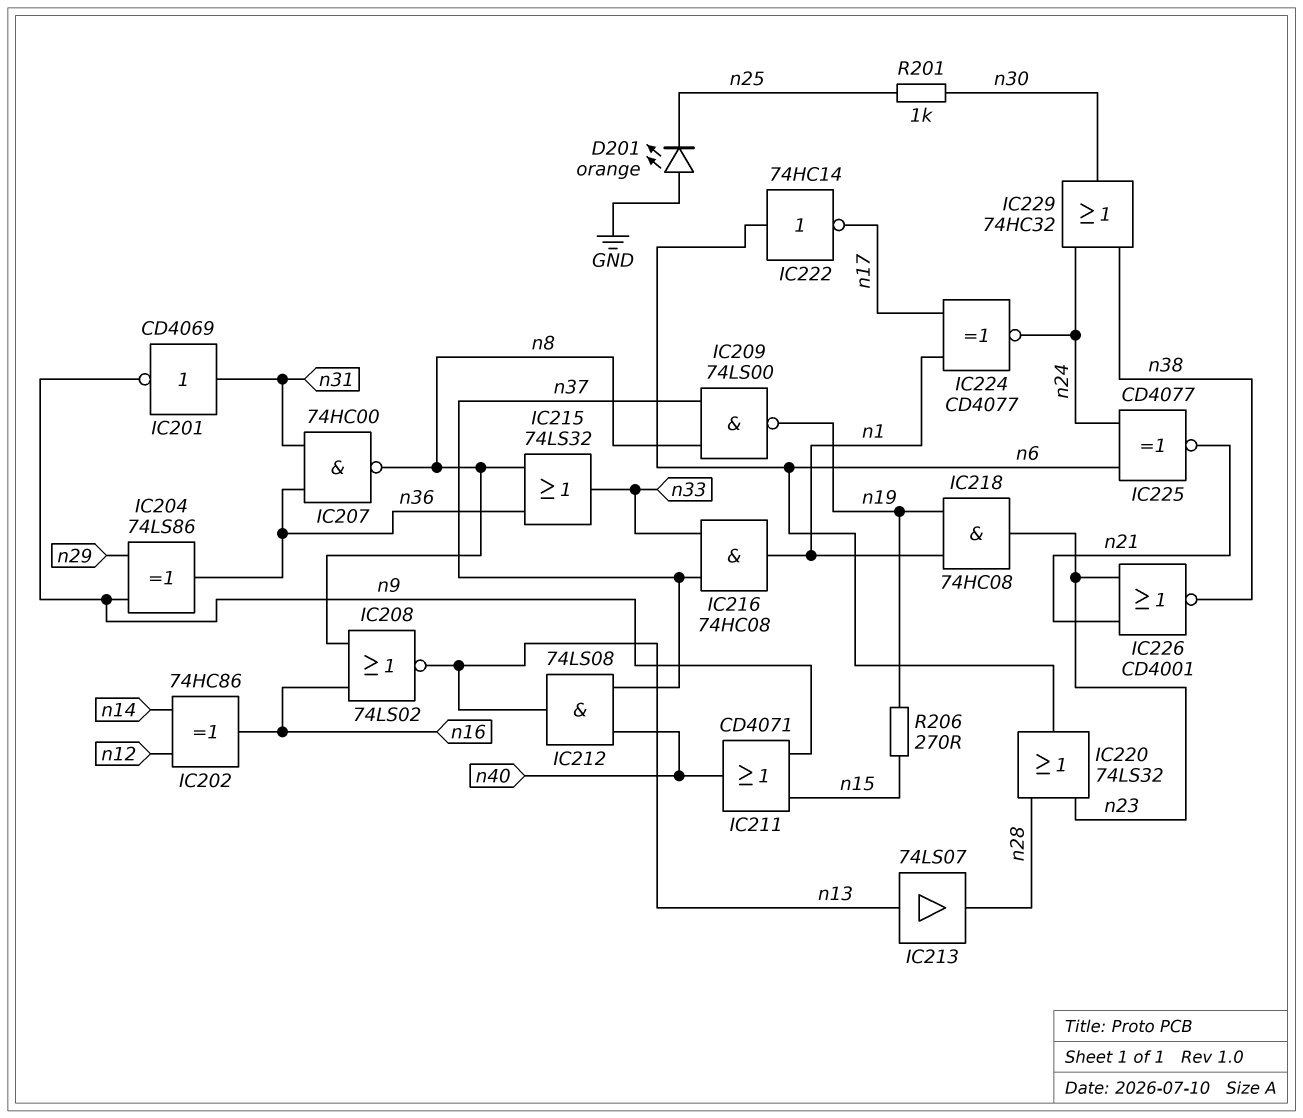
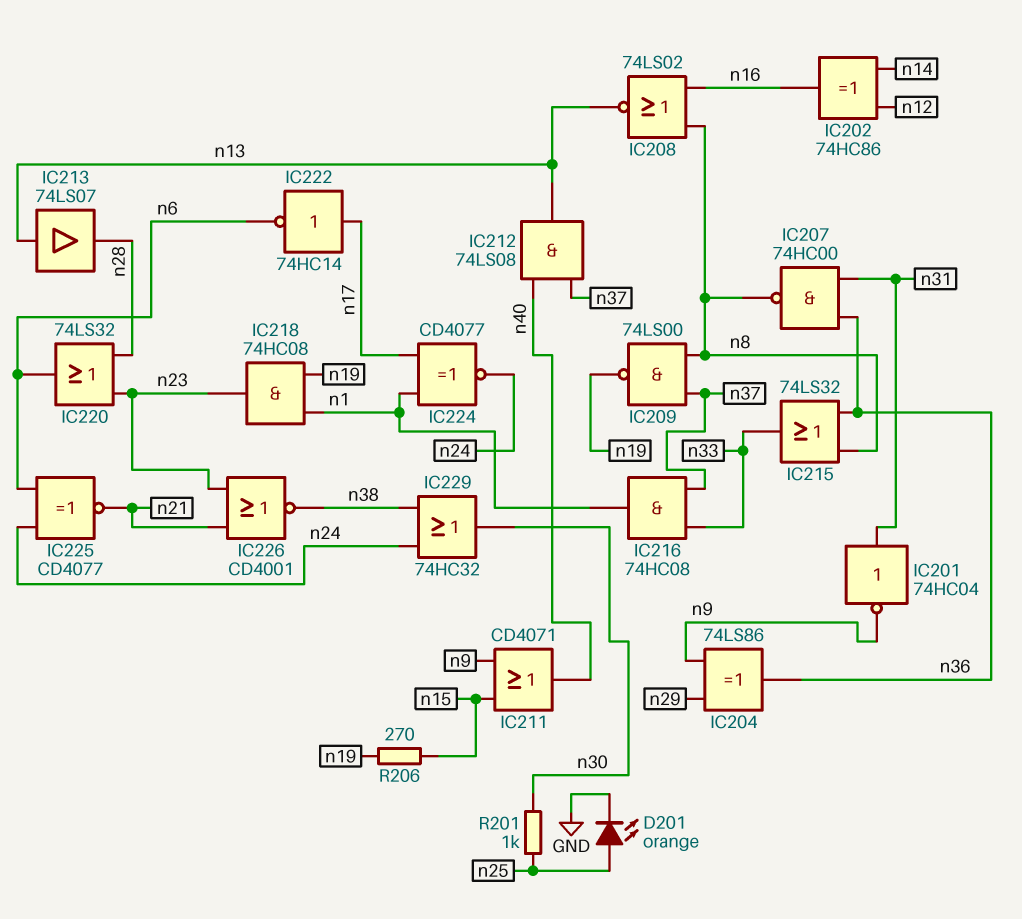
D201: LED orange (A GND, K n25) -> LED orange (A n25, K GND)
IC201: NOT CD4069 (in n31, out n9) -> NOT 74HC04 (in n31, out n9)
IC222: NOT 74HC14 (in n6, out n17) -> NOT 74HC14 (in n17, out n6)

